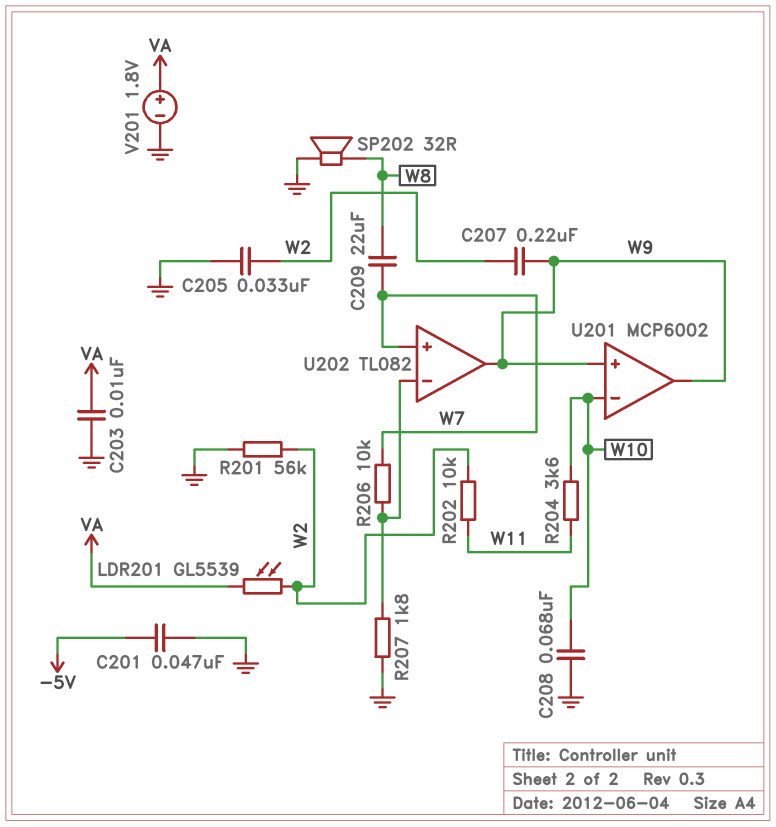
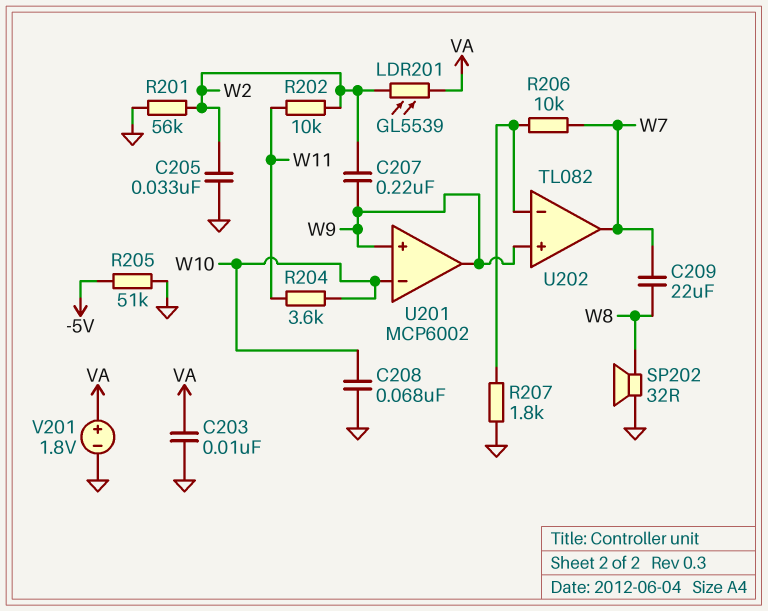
C201: 47nF (-5V, GND) -> none
R205: none -> 51k (-5V, GND)
U202 pin in+: W7 -> W9
U202 pin out: W9 -> W7

